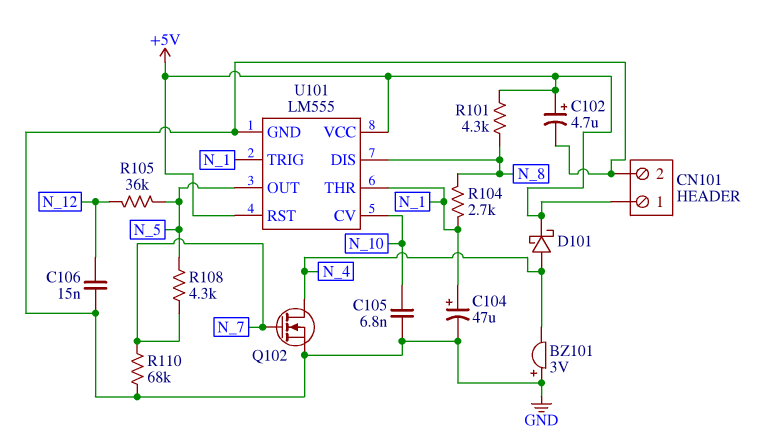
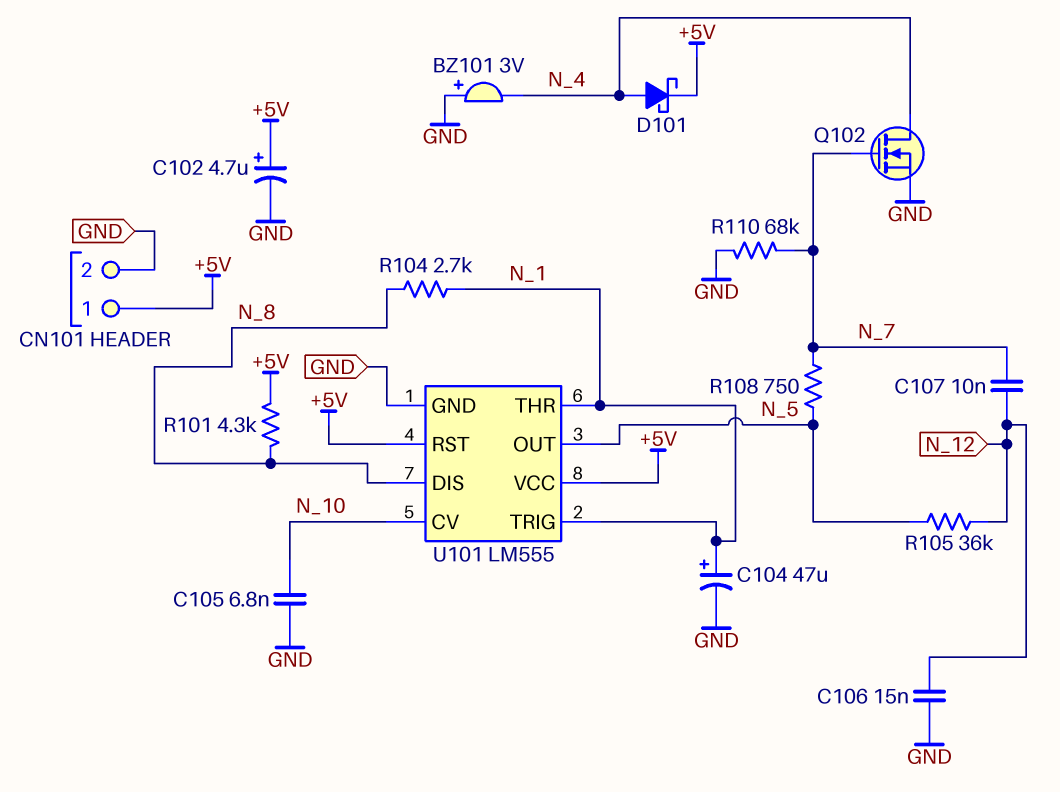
C107: none -> 10nF (N_7, N_12)
R108: 4.3k (N_5, N_7) -> 750 (N_5, N_7)

